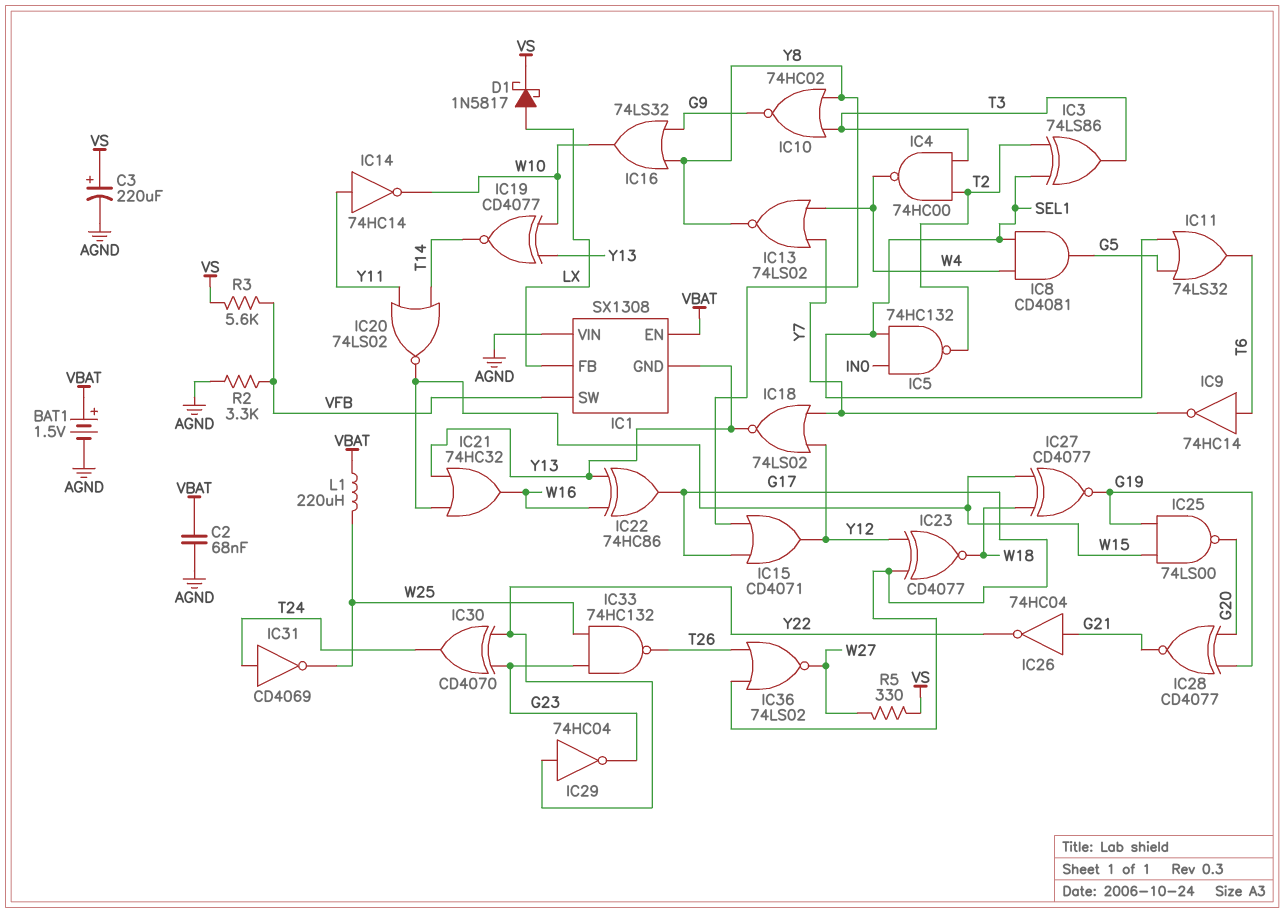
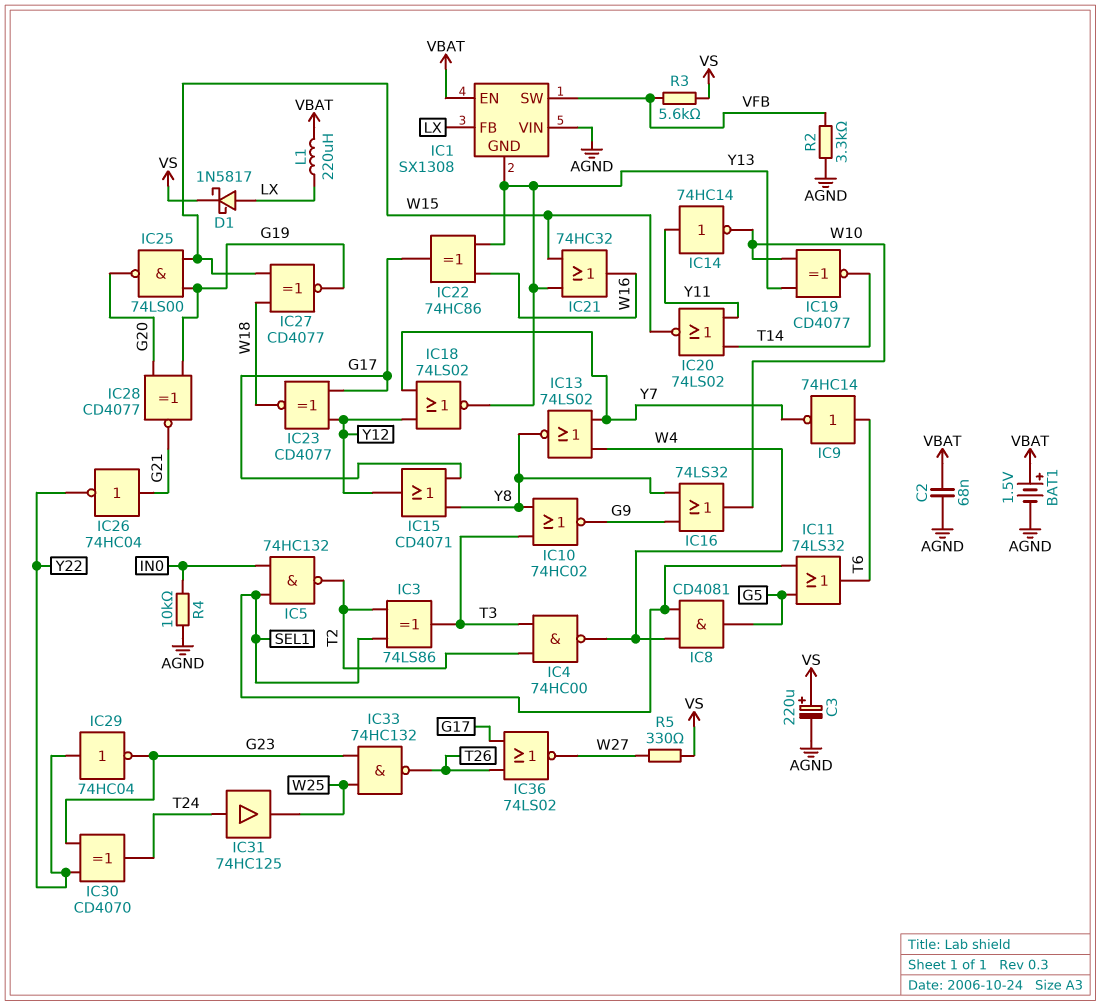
IC31: NOT CD4069 (in T24, out W25) -> buffer 74HC125 (in T24, out W25)
L1: 220uH (VBAT, W25) -> 220uH (LX, VBAT)
R4: none -> 10k (AGND, IN0)

